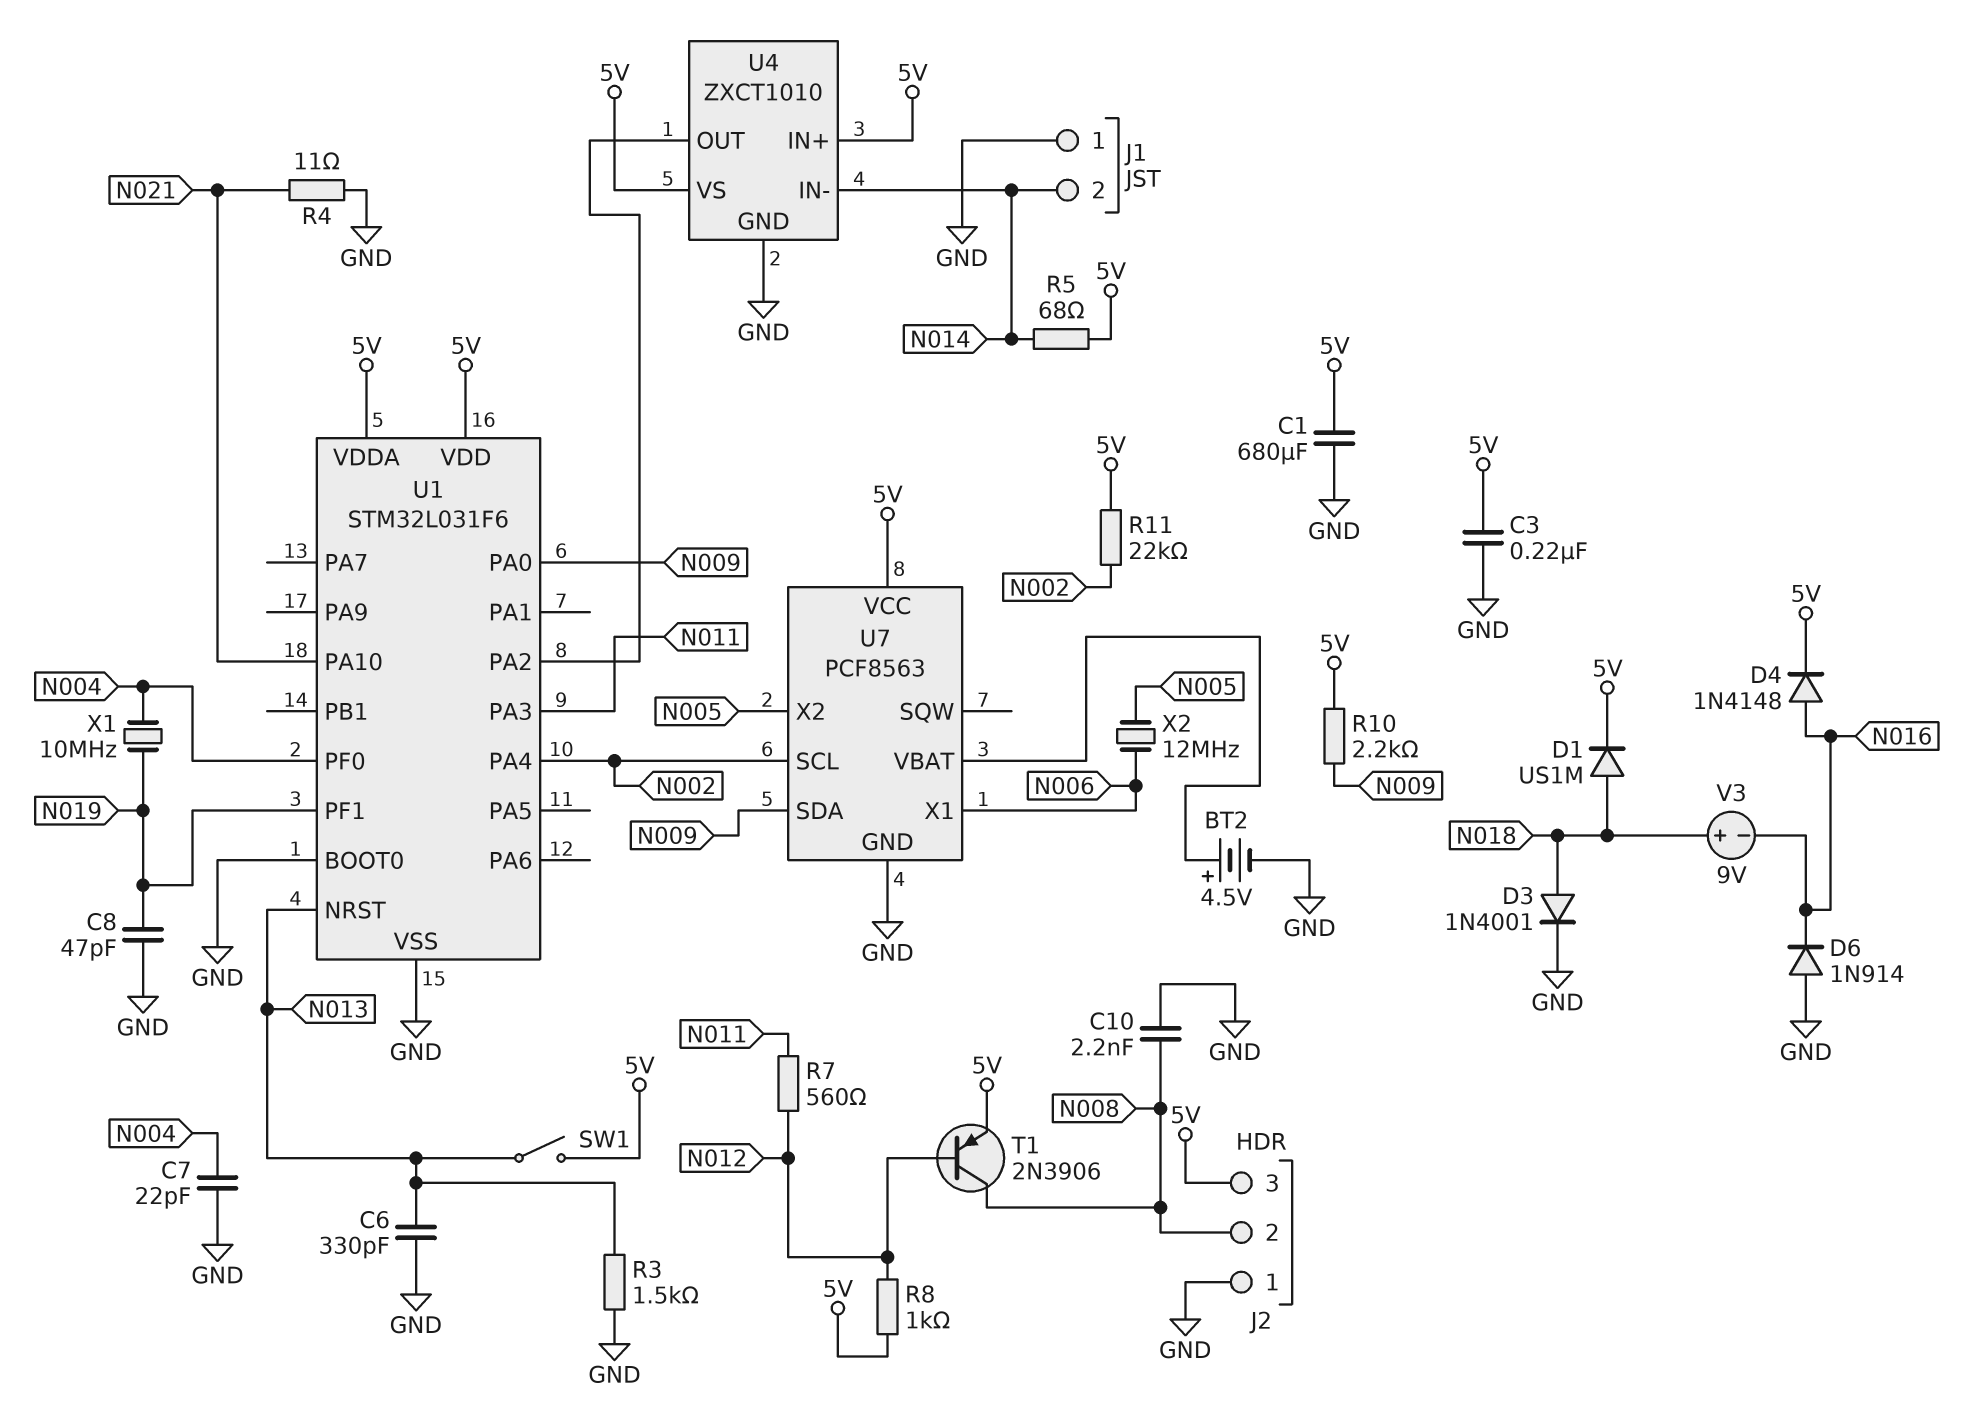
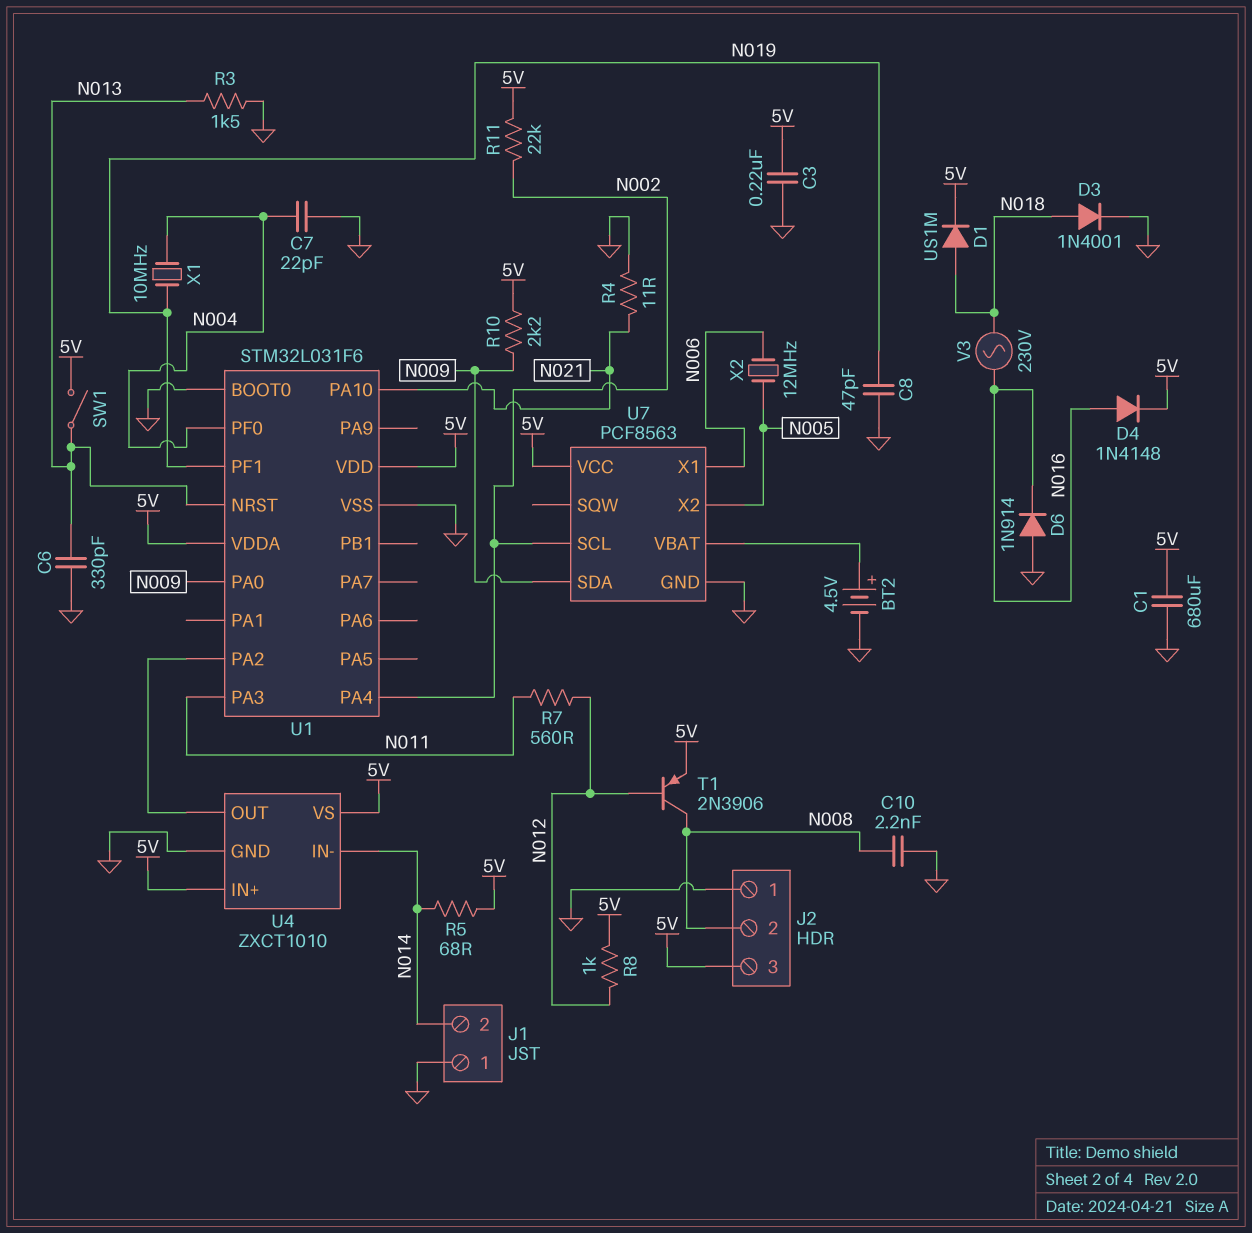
V3: 9V (plus N018, minus N016) -> AC 230V (N016, N018)

